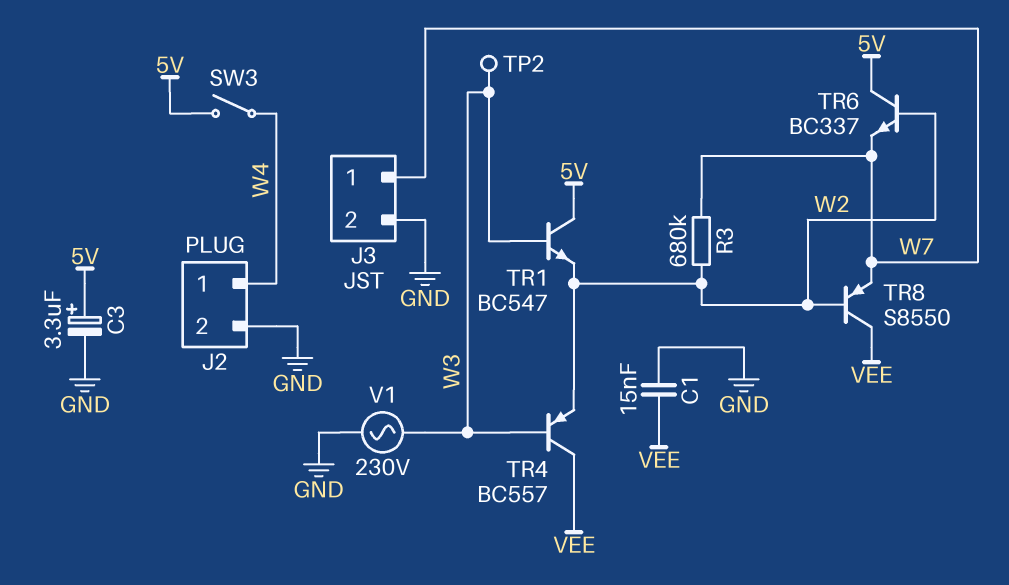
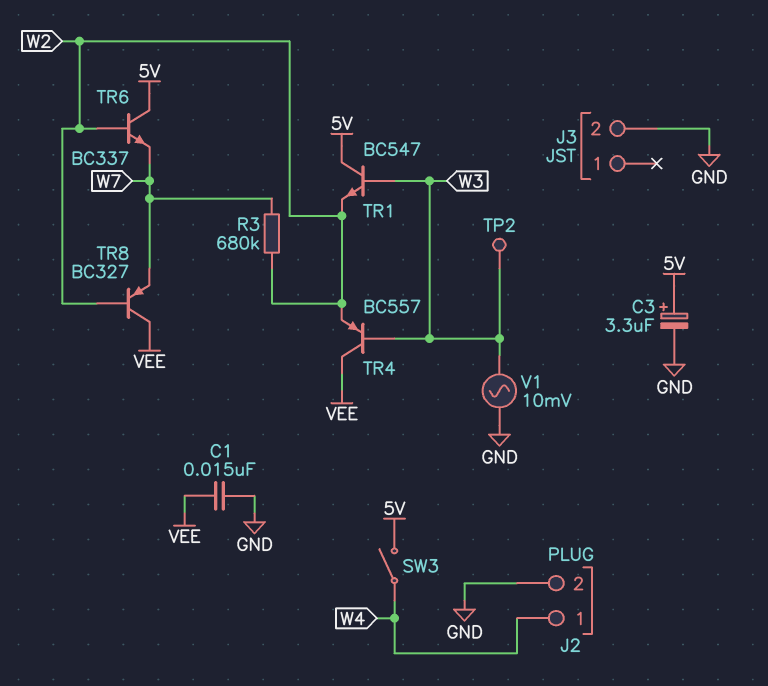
J3 pin 1: W7 -> none
TR8: PNP S8550 (B W2, C VEE, E W7) -> PNP BC327 (B W2, C VEE, E W7)
V1: AC 230V (GND, W3) -> AC 10mV (GND, W3)

